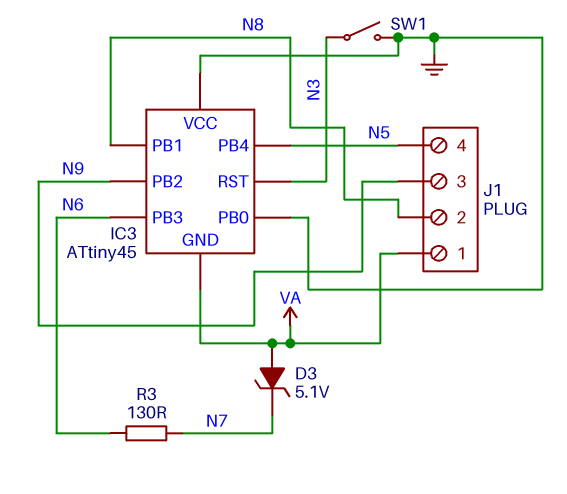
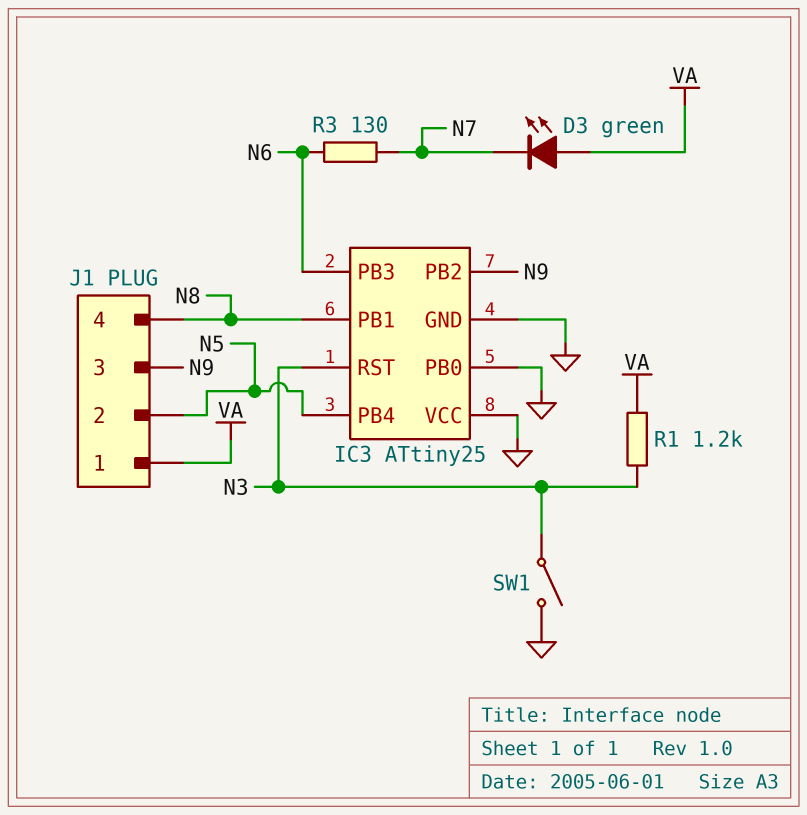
D3: zener 5.1V (A VA, K N7) -> LED green (A VA, K N7)
IC3: ATtiny45 -> ATtiny25
IC3 pin GND: VA -> GND
J1 pin 2: N8 -> N5
J1 pin 4: N5 -> N8
R1: none -> 1.2k (N3, VA)

